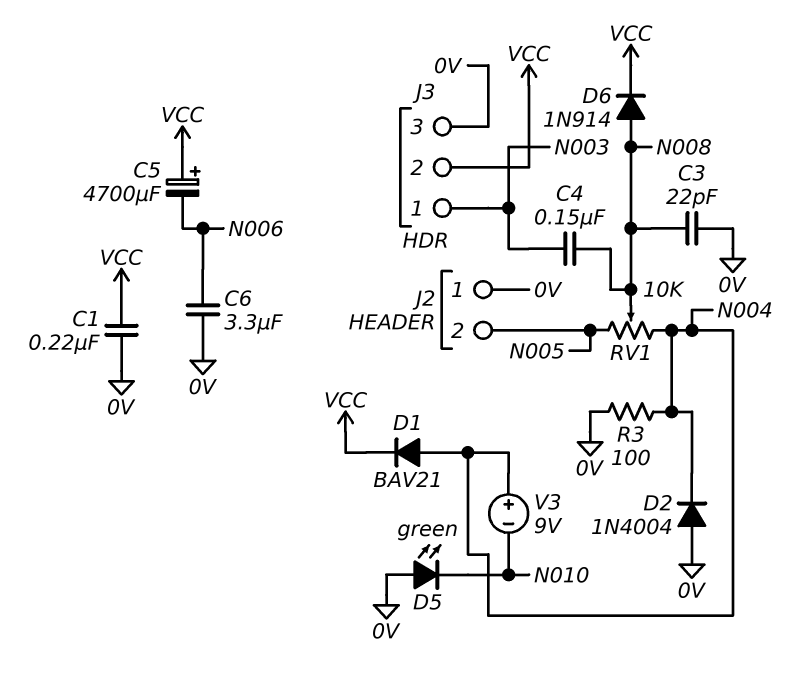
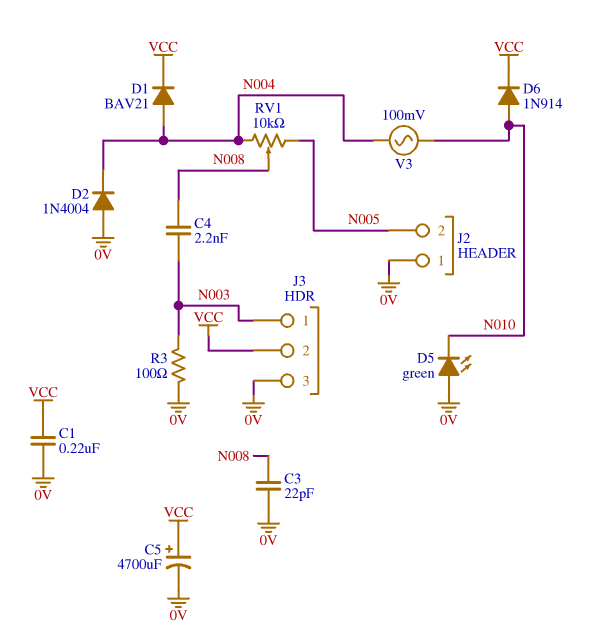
C4: 150nF (N003, N008) -> 2.2nF (N003, N008)
C5: 4700uF (plus VCC, minus N006) -> 4700uF (plus VCC, minus 0V)
C6: 3.3uF (0V, N006) -> none
D6: diode 1N914 (A N008, K VCC) -> diode 1N914 (A N010, K VCC)
R3: 100 (0V, N004) -> 100 (0V, N003)
V3: 9V (plus N004, minus N010) -> AC 100mV (N004, N010)

